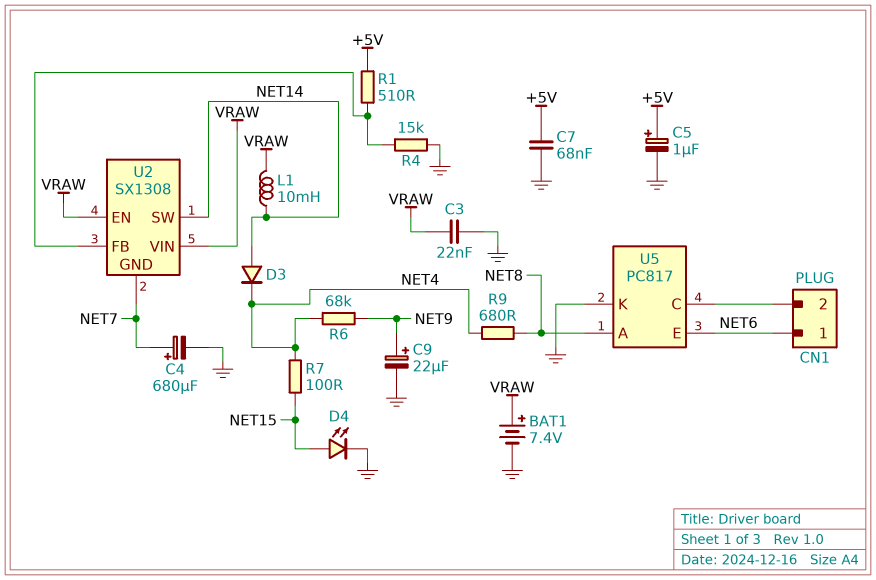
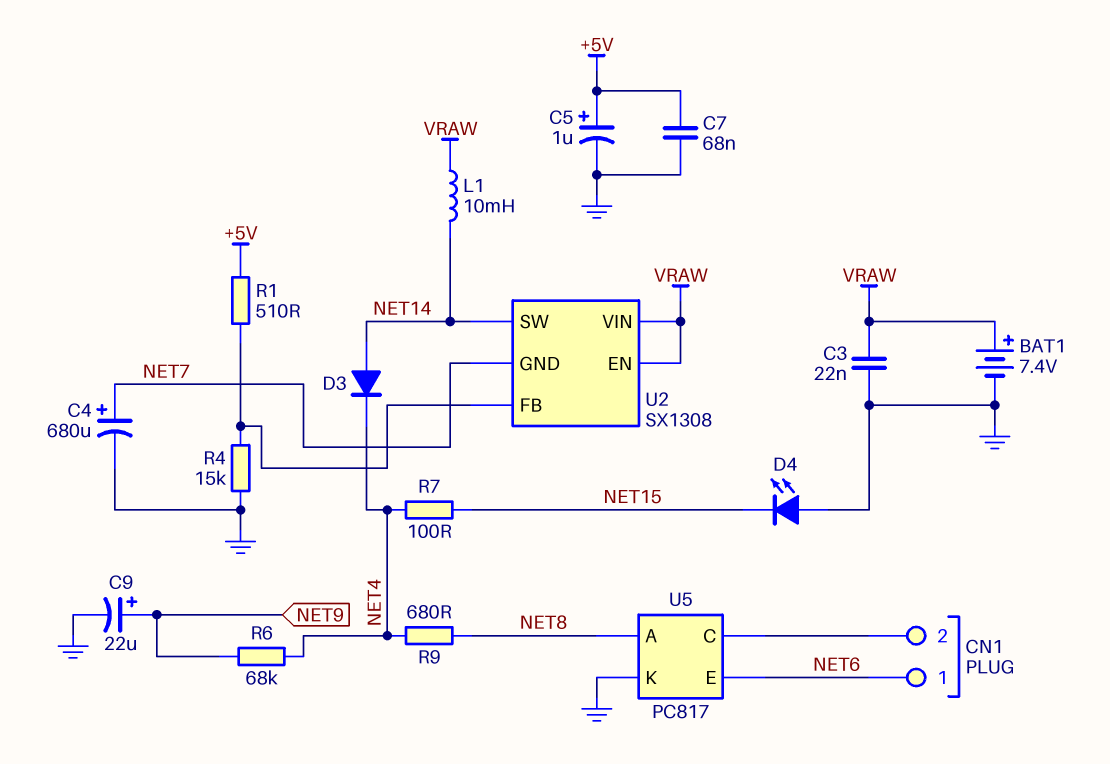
D4: LED (A NET15, K GND) -> LED (A GND, K NET15)

